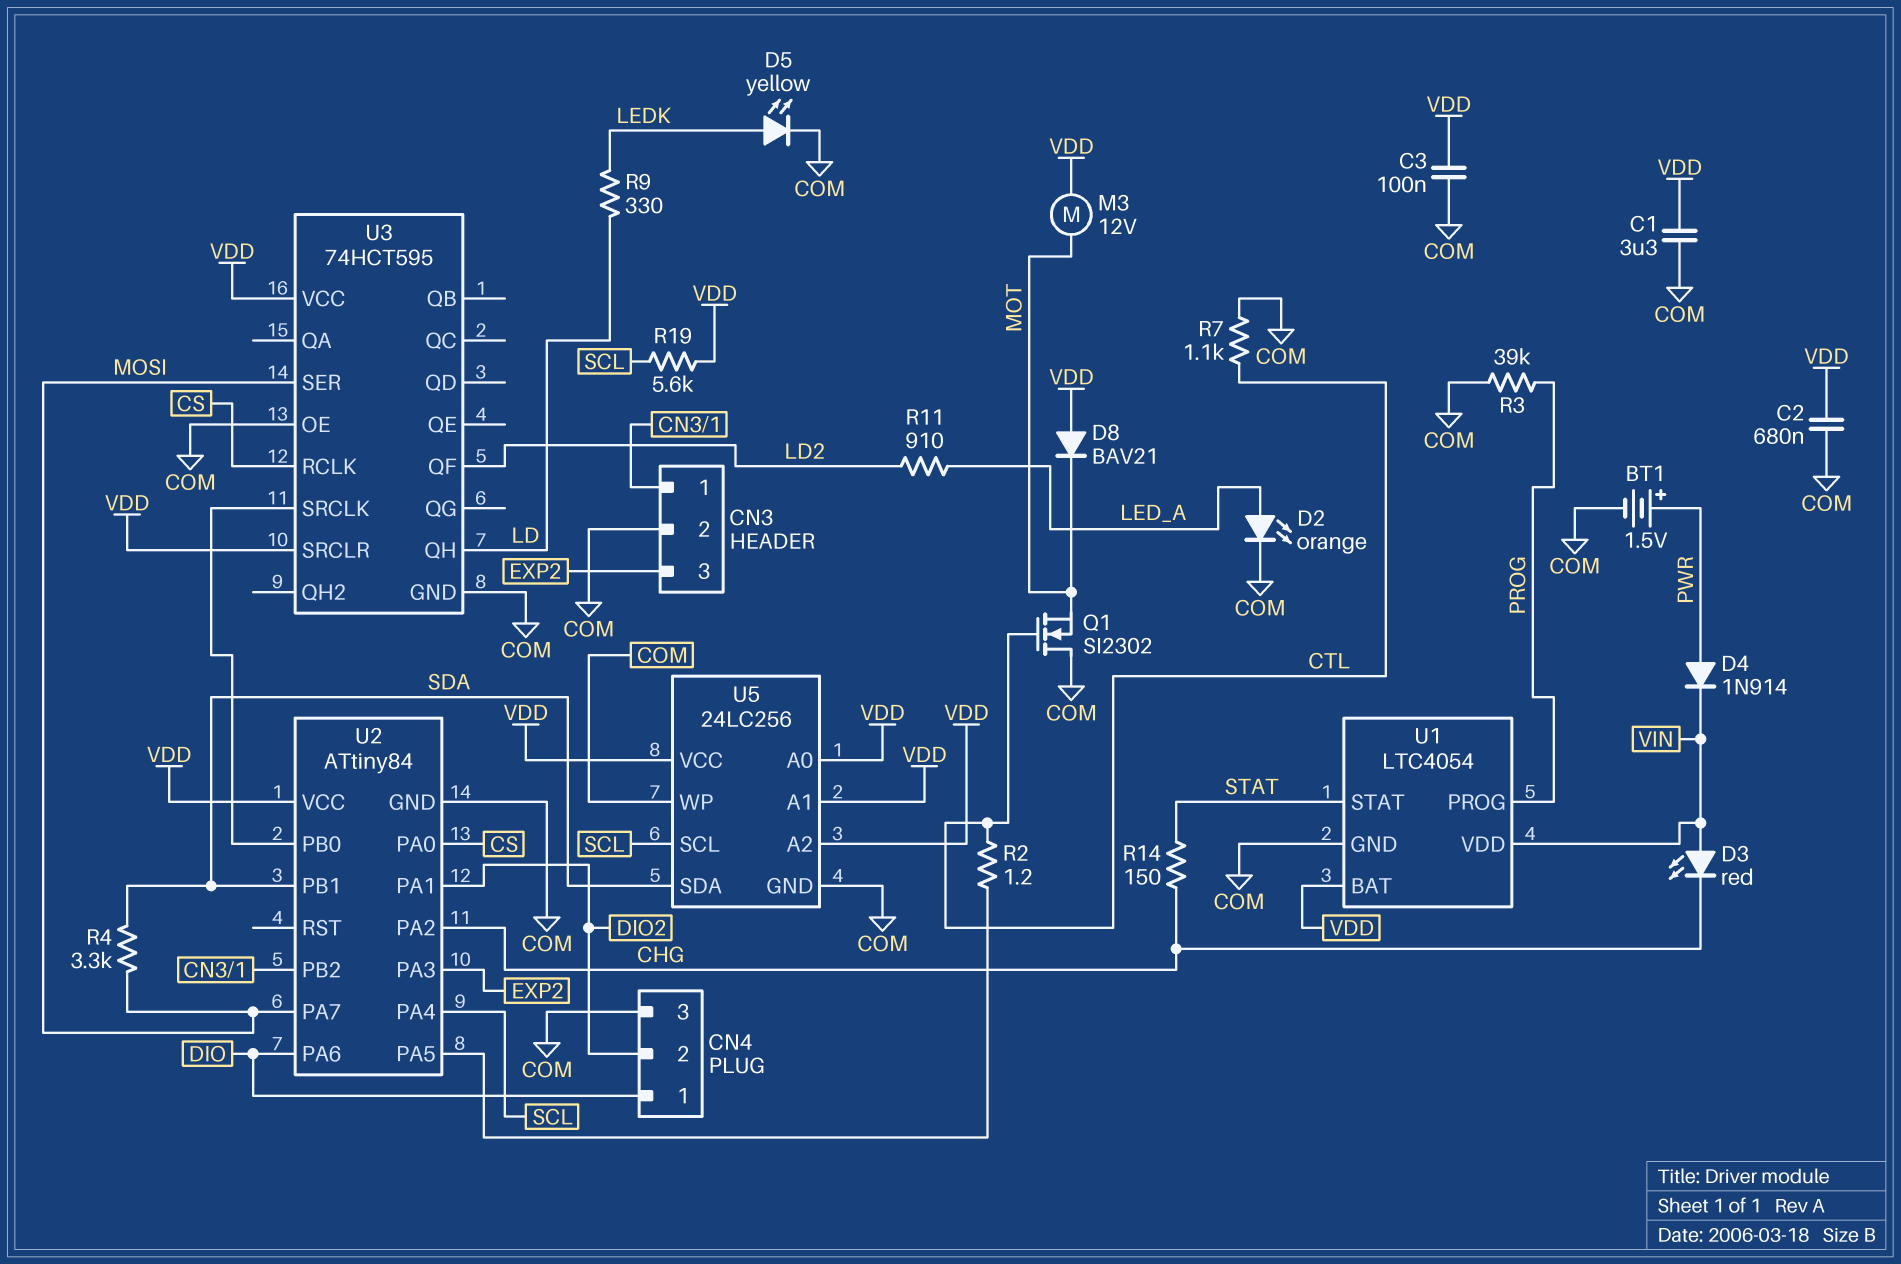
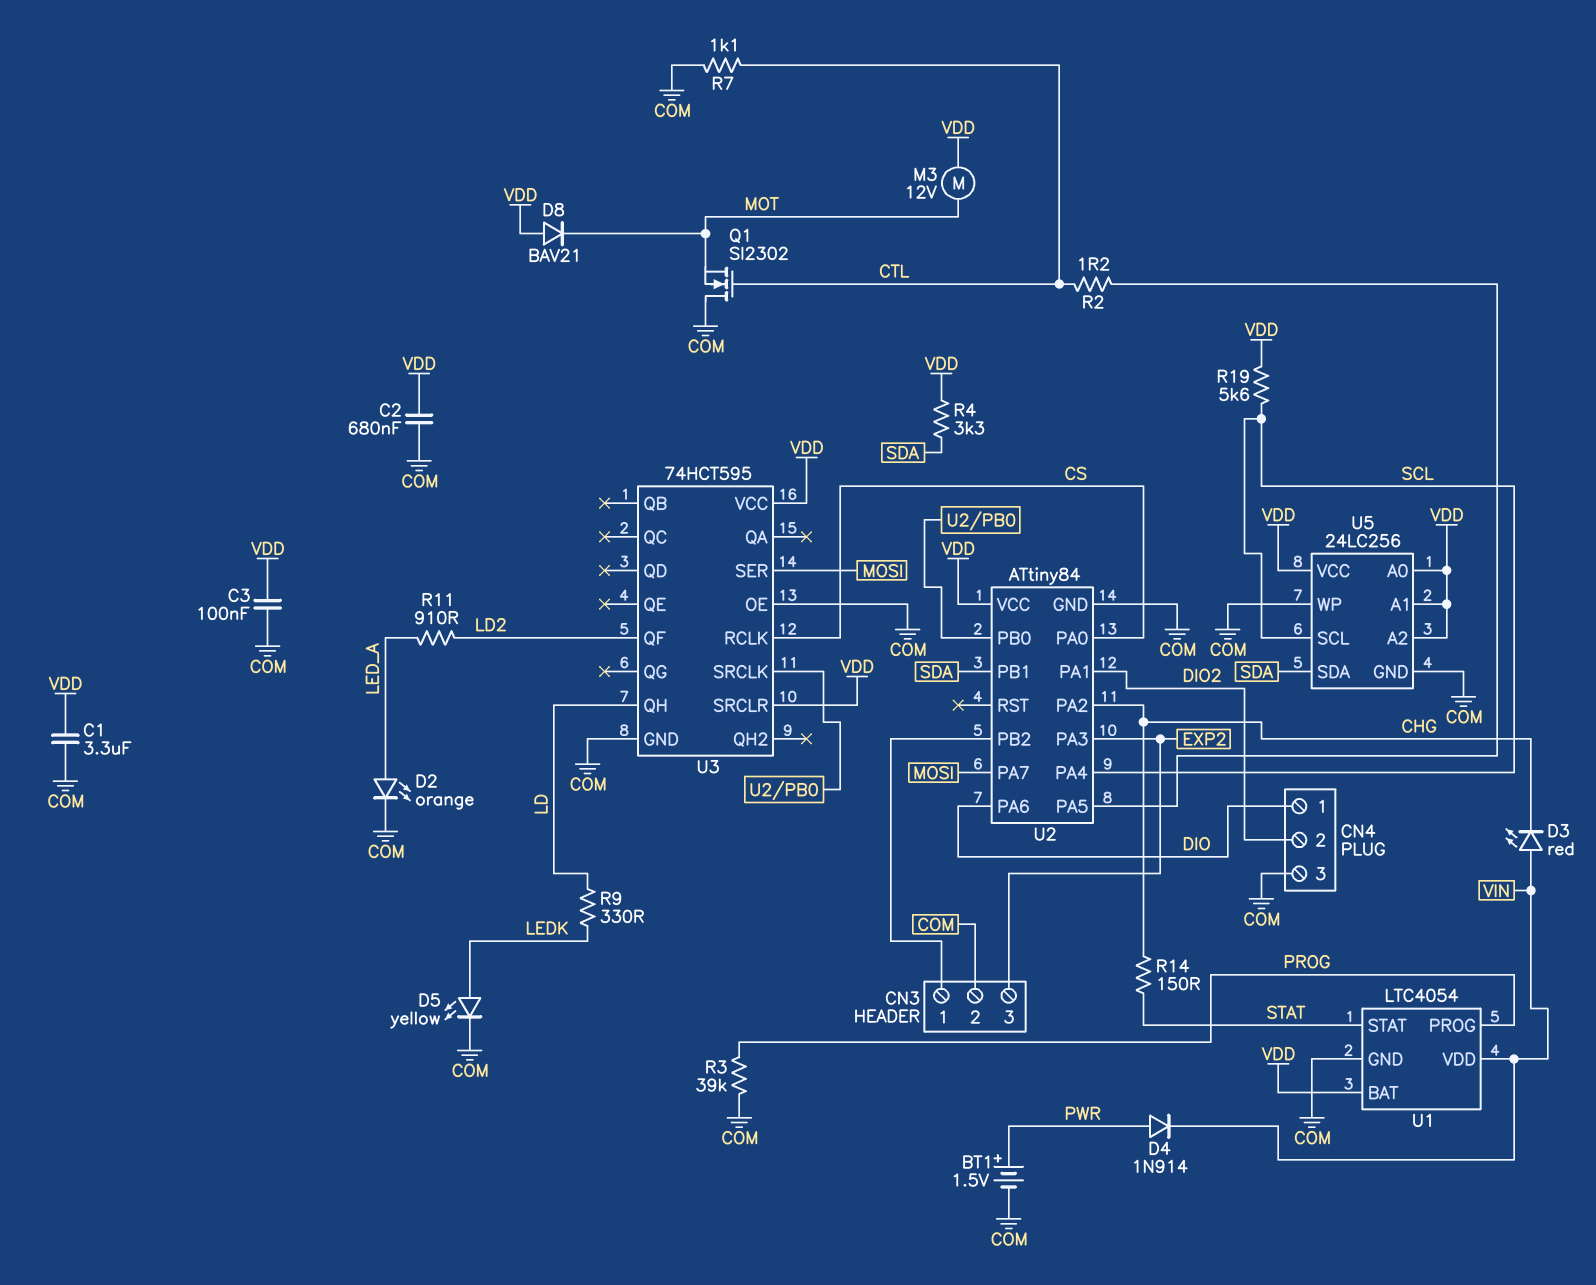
R4: 3.3k (MOSI, SDA) -> 3.3k (SDA, VDD)

